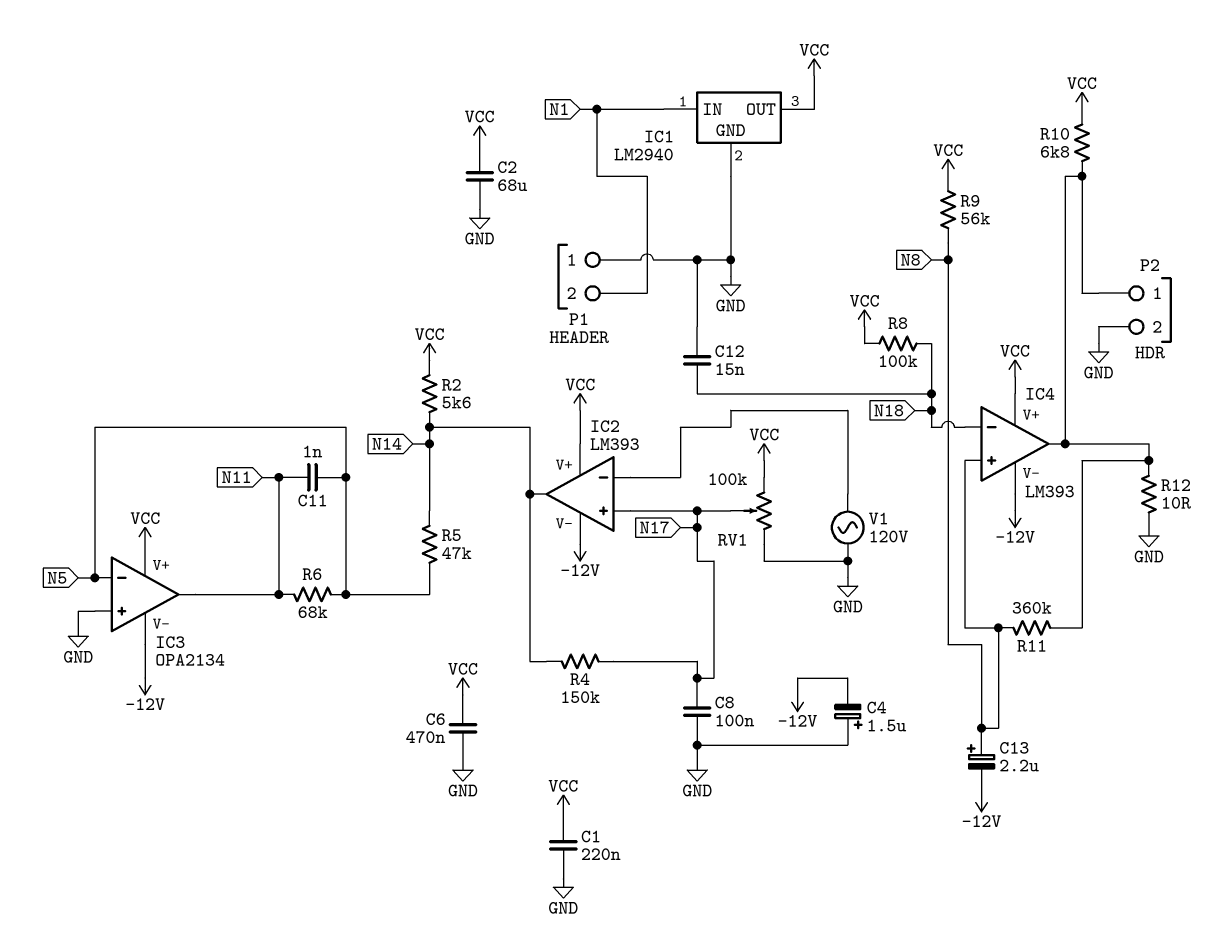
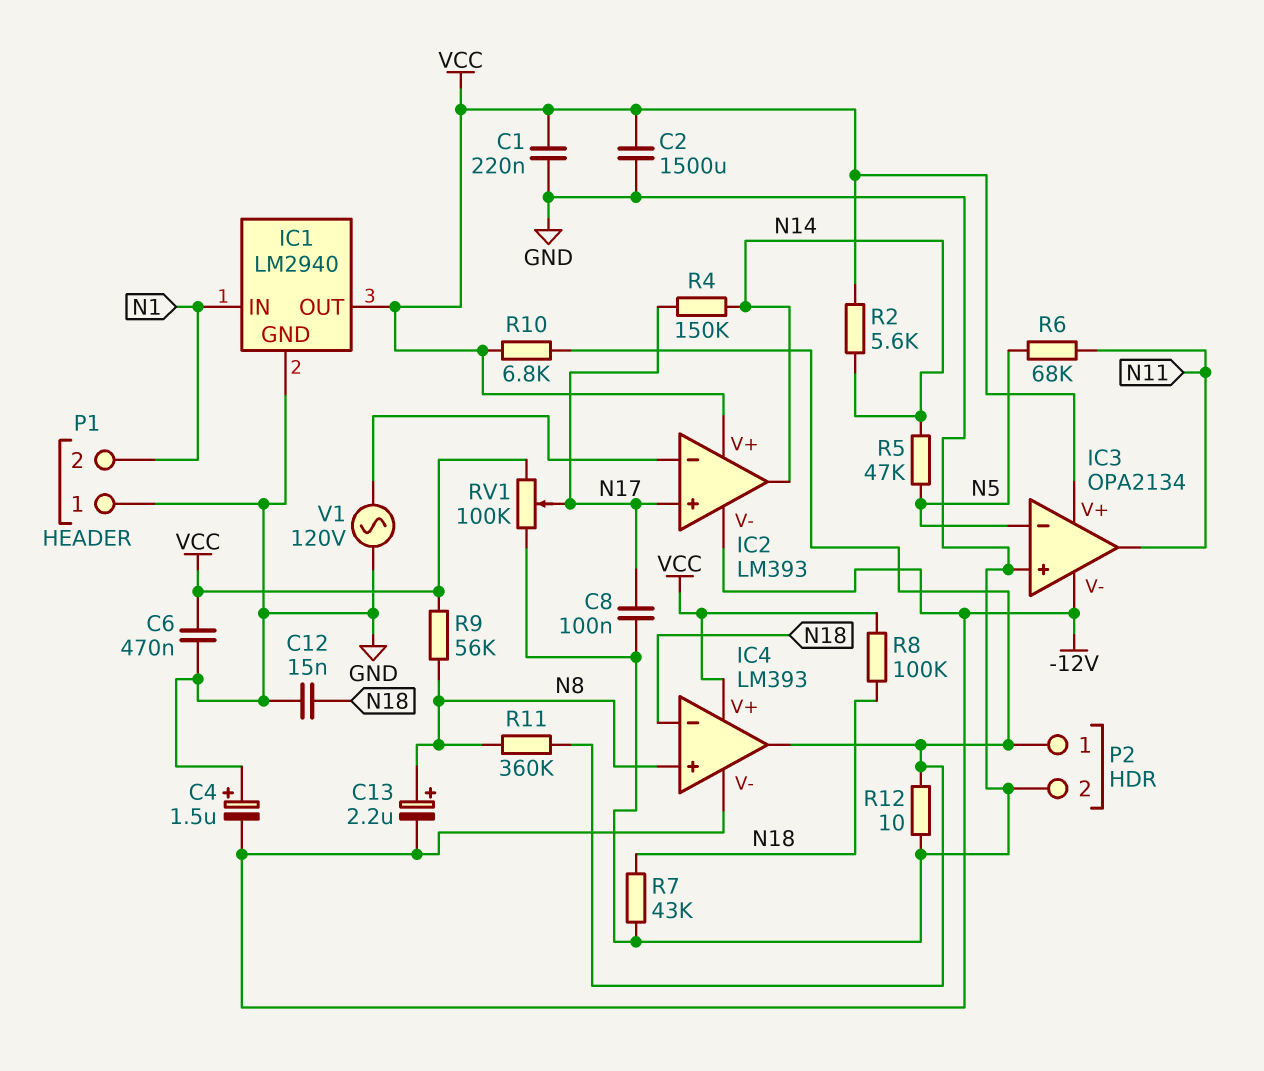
C2: 68uF (GND, VCC) -> 1500uF (GND, VCC)
C11: 1nF (N5, N11) -> none
R7: none -> 43k (GND, N18)

